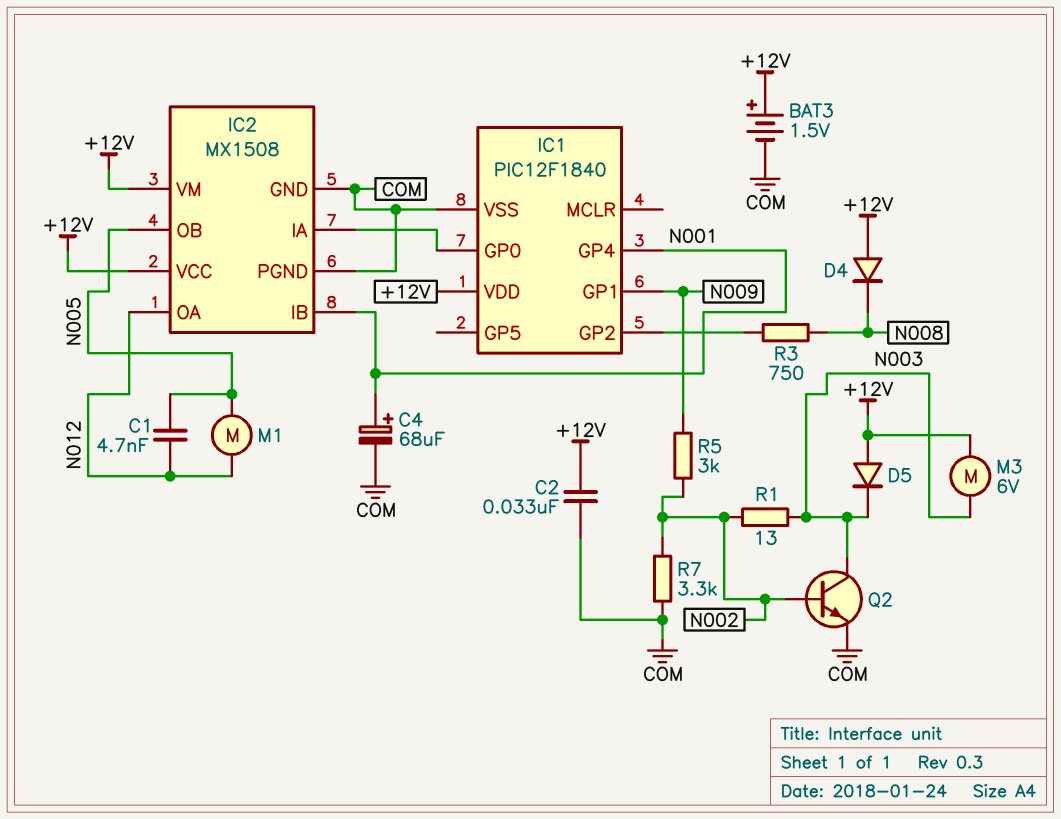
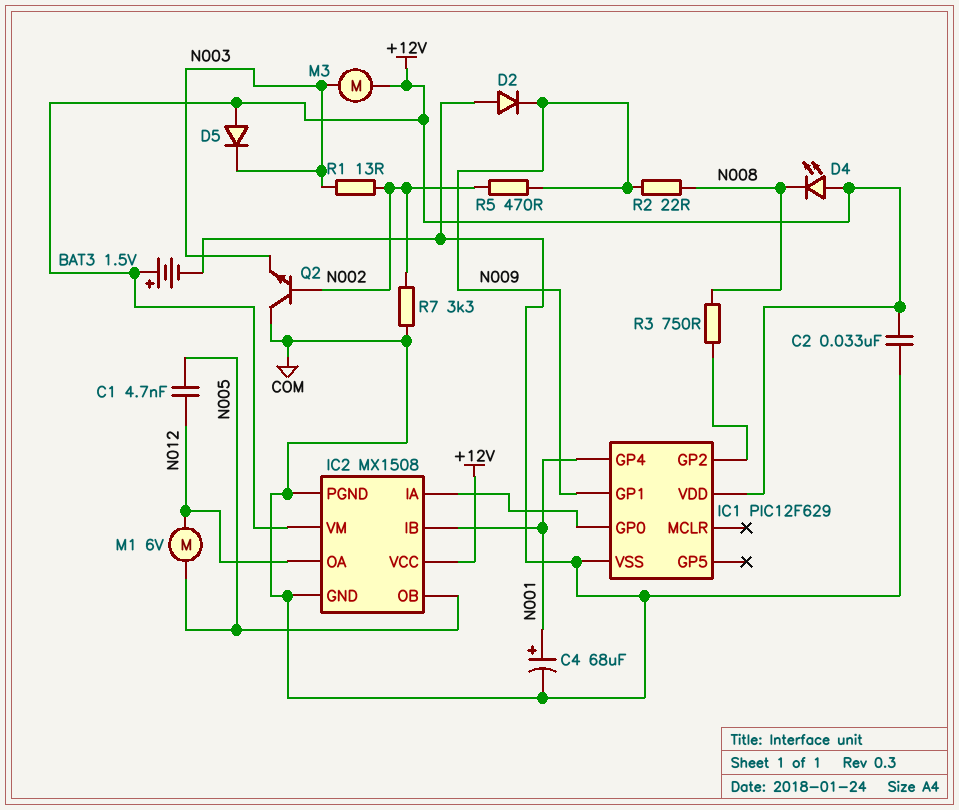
D2: none -> diode (A COM, K N009)
D4: diode (A +12V, K N008) -> LED (A +12V, K N008)
IC1: PIC12F1840 -> PIC12F629
M1: motor (N005, N012) -> motor 6V (N005, N012)
M3: motor 6V (+12V, N003) -> motor (+12V, N003)
Q2: NPN (B N002, C N003, E COM) -> NPN (B N002, C COM, E N003)
R2: none -> 22 (N008, N009)
R5: 3k (N002, N009) -> 470 (N002, N009)

